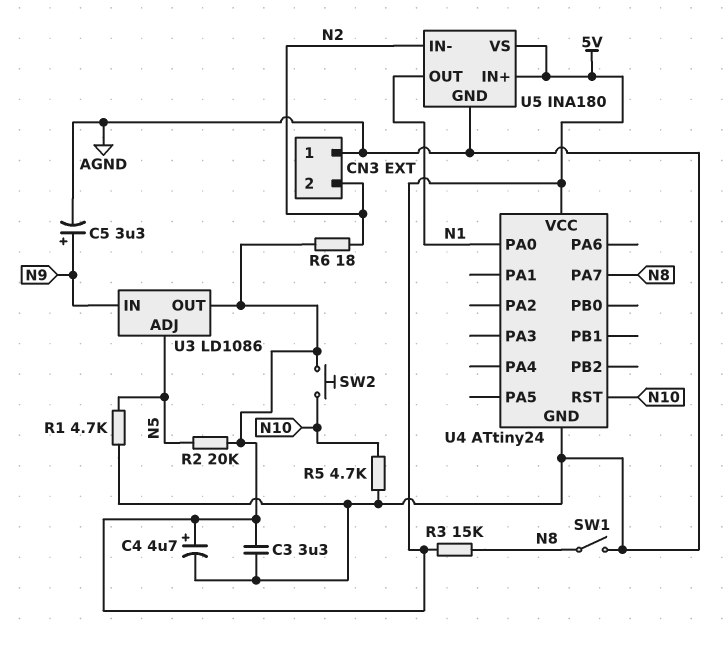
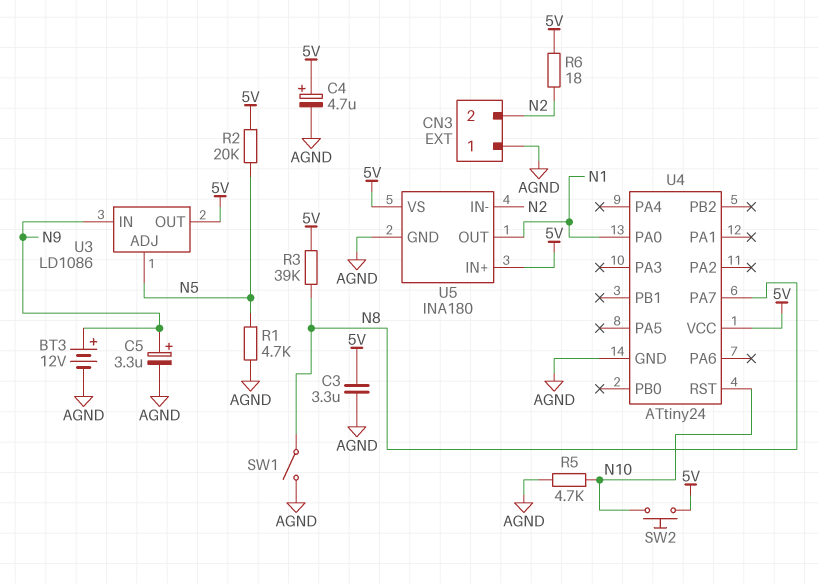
BT3: none -> 12V (plus N9, minus AGND)
R3: 15k (5V, N8) -> 39k (5V, N8)

